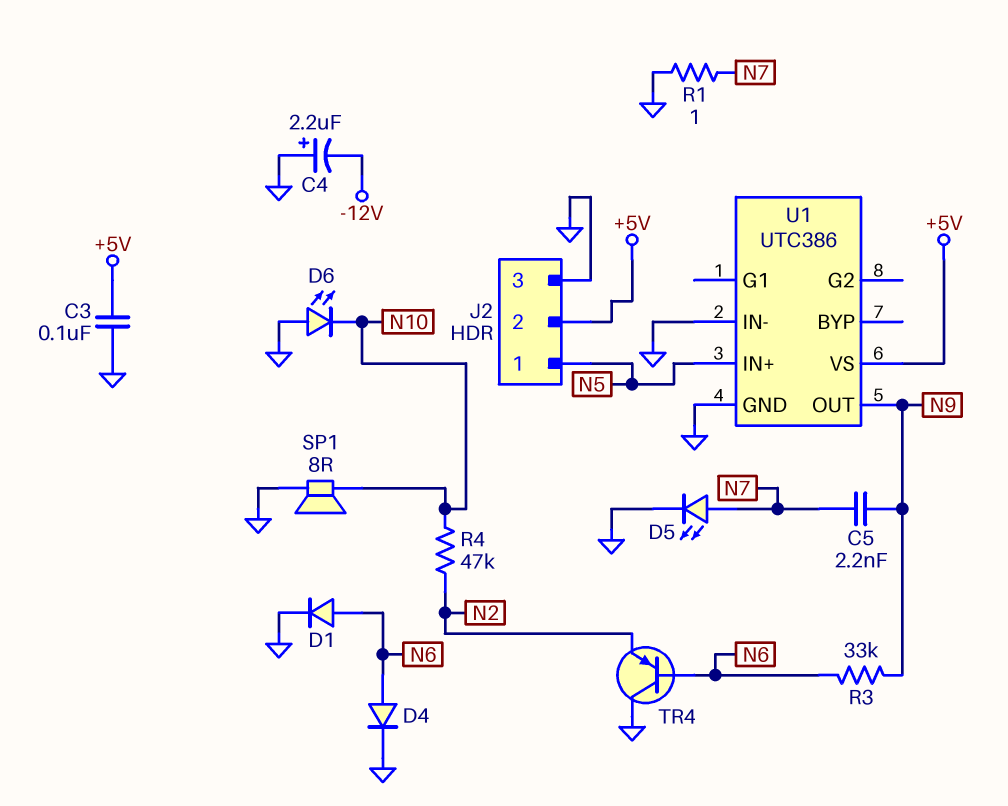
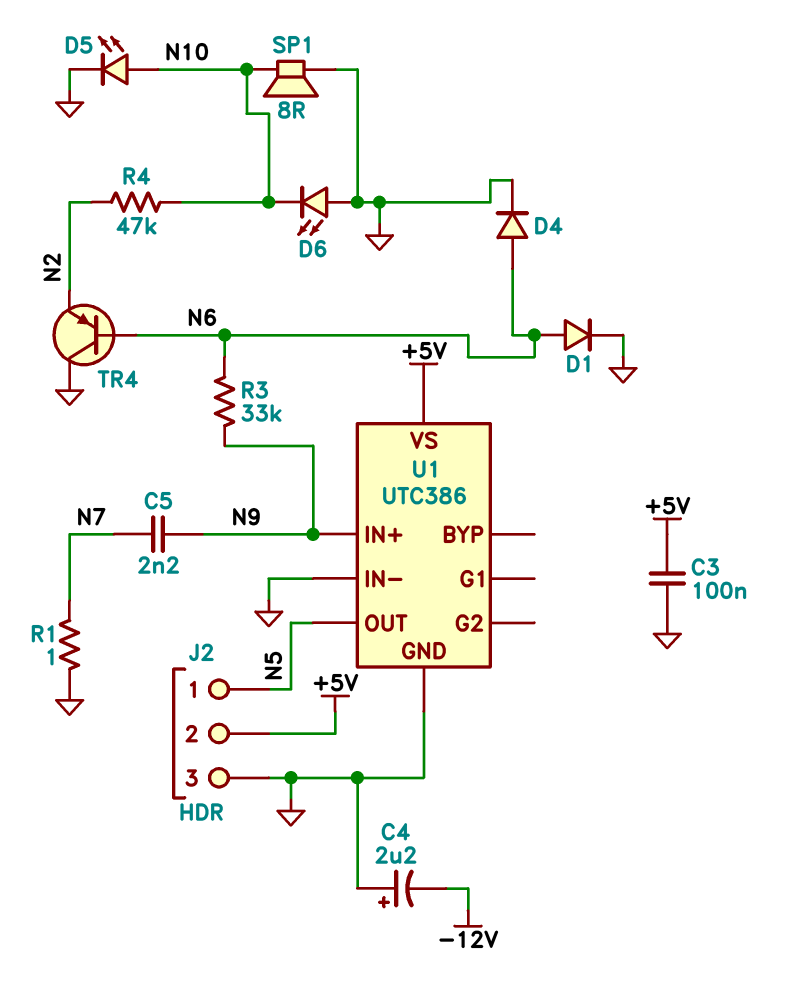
D5: LED (A N7, K GND) -> LED (A N10, K GND)
U1 pin IN+: N5 -> N9
U1 pin OUT: N9 -> N5

